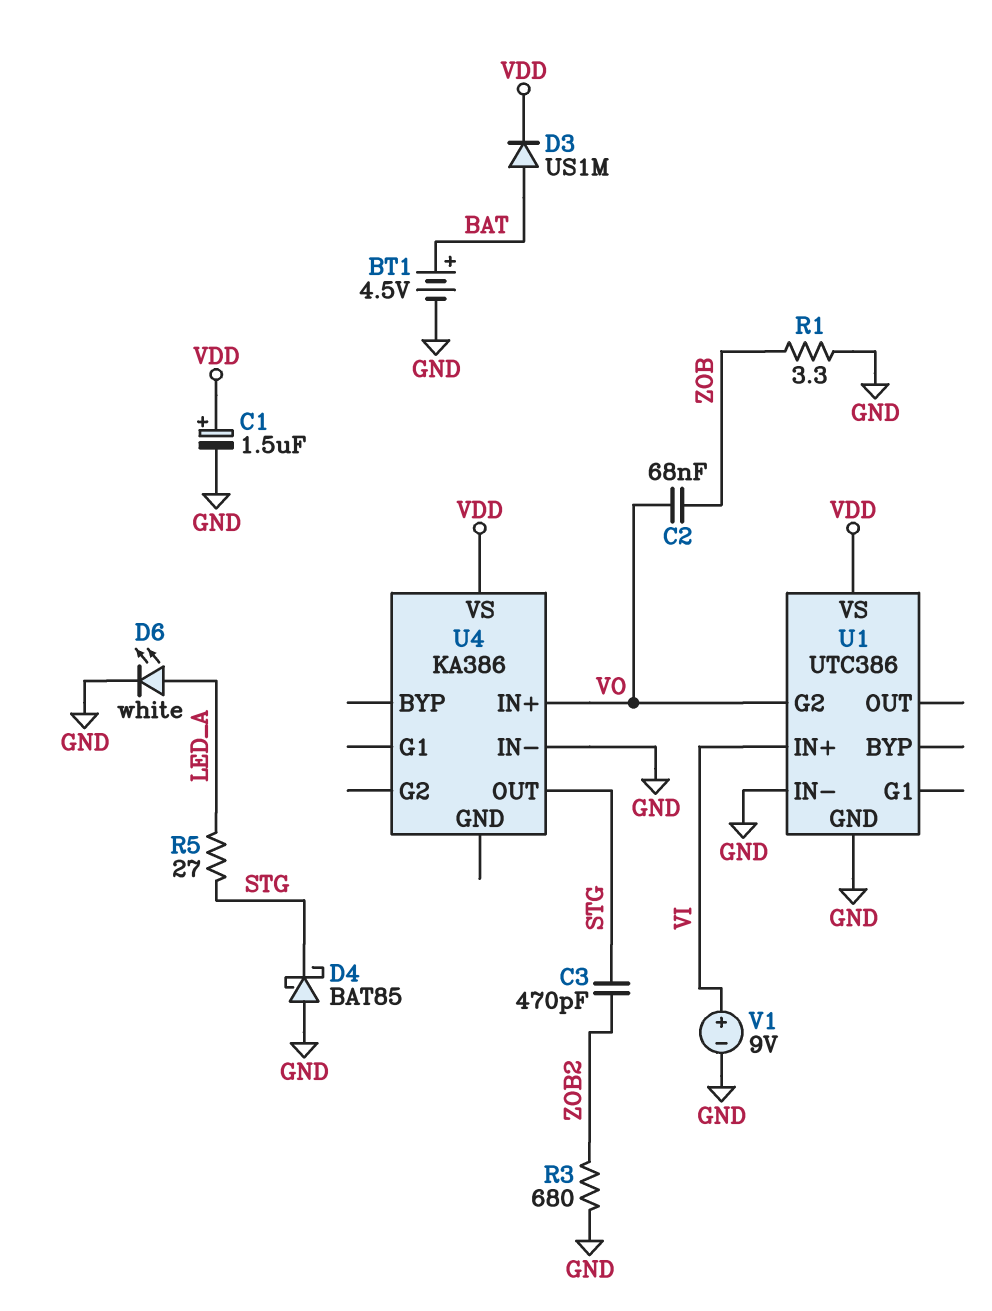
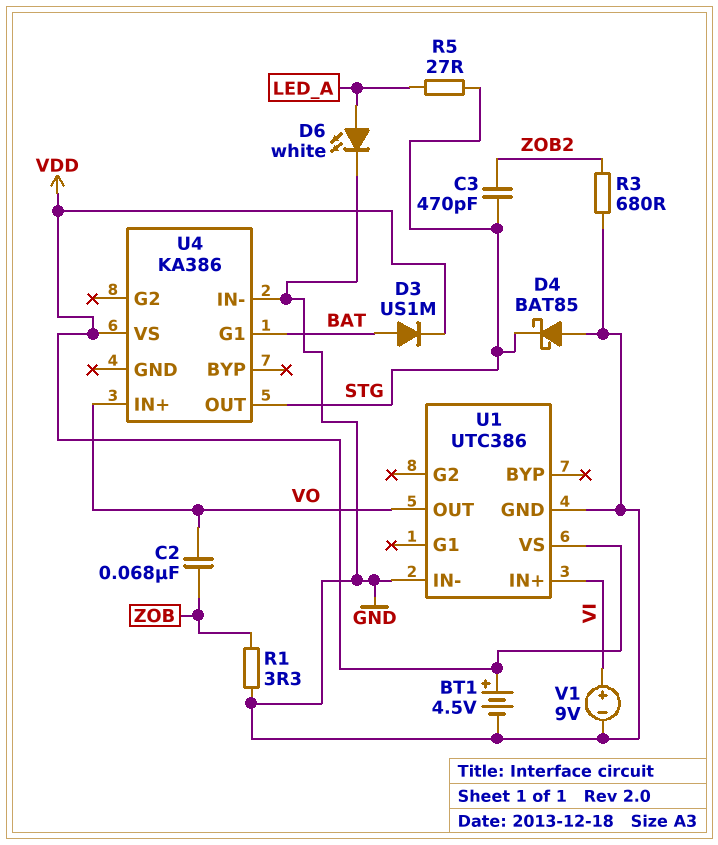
BT1: 4.5V (plus BAT, minus GND) -> 4.5V (plus VDD, minus GND)
C1: 1.5uF (plus VDD, minus GND) -> none
U1 pin G2: VO -> none
U1 pin OUT: none -> VO
U4 pin G1: none -> BAT

